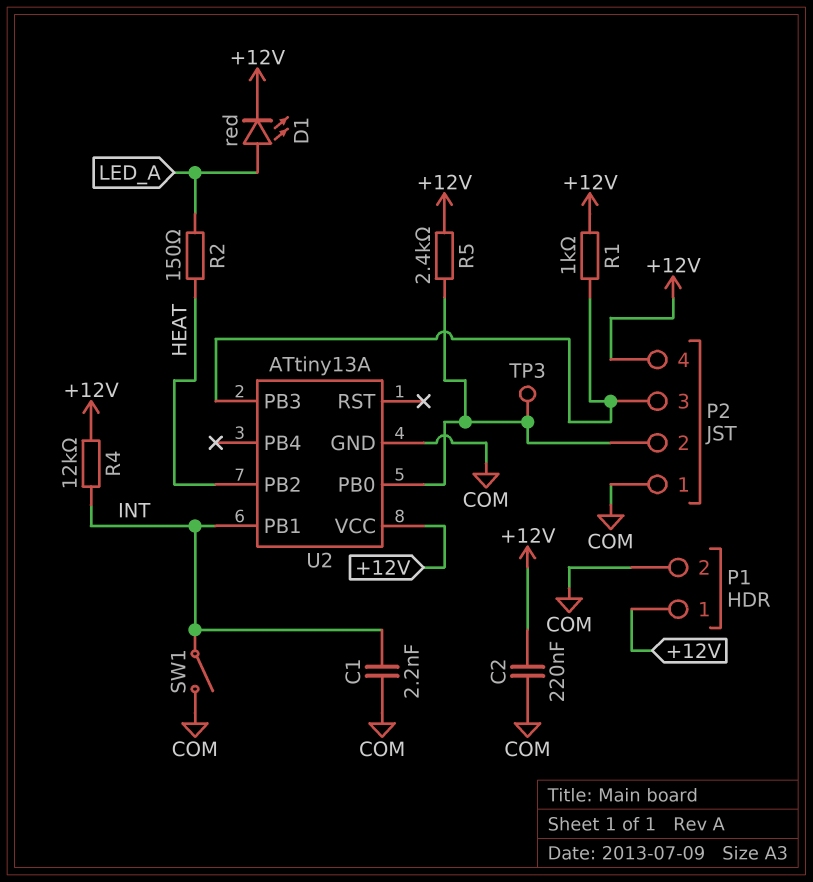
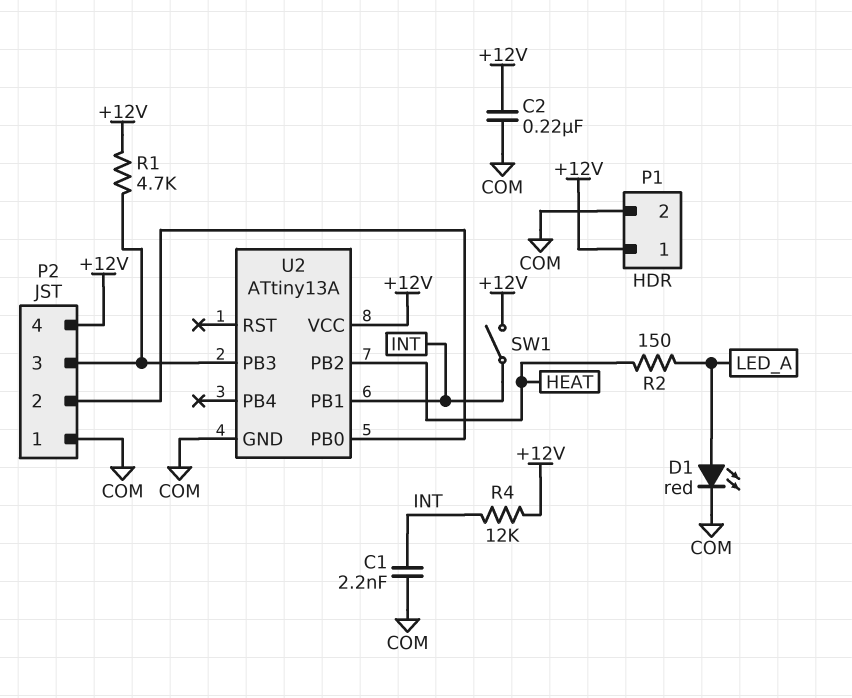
D1: LED red (A LED_A, K +12V) -> LED red (A LED_A, K COM)
R1: 1k (+12V, P2/3) -> 4.7k (+12V, P2/3)
R5: 2.4k (+12V, P2/2) -> none
SW1: switch (COM, INT) -> switch (+12V, INT)
TP3: test point (P2/2) -> none

